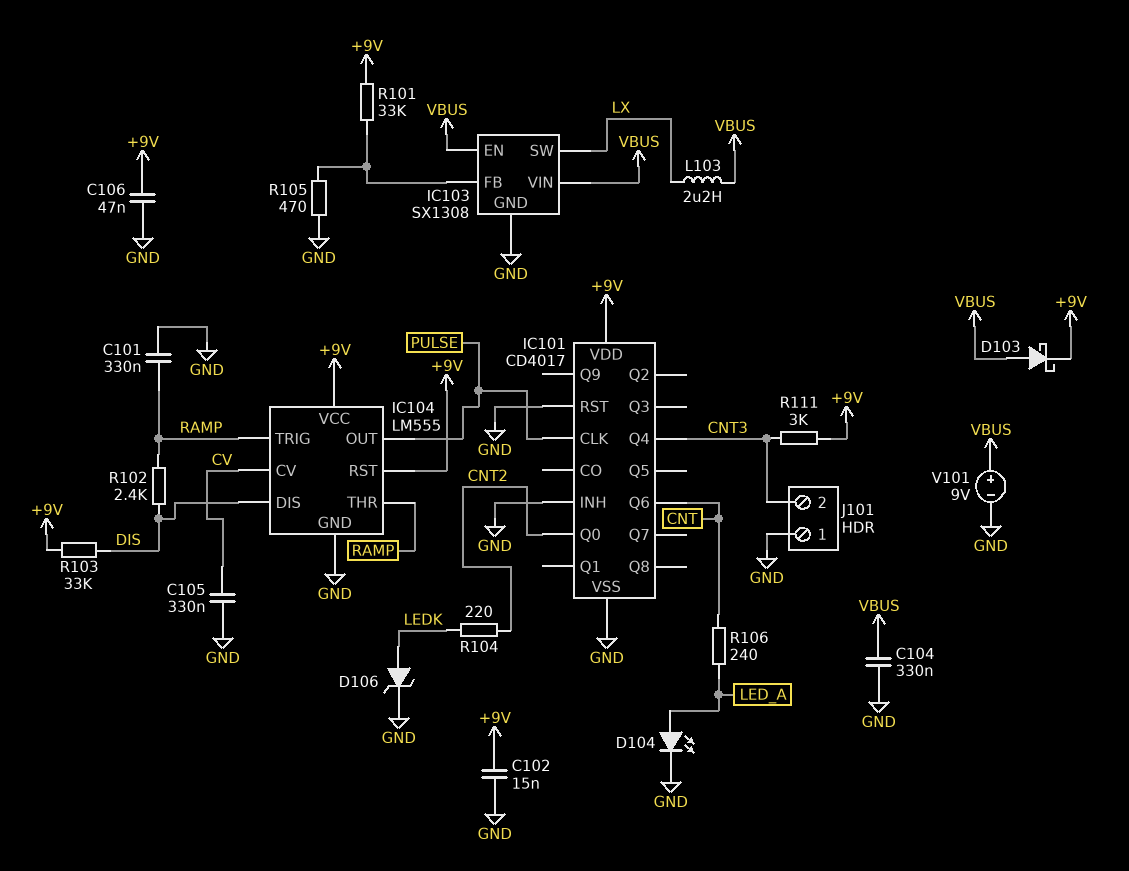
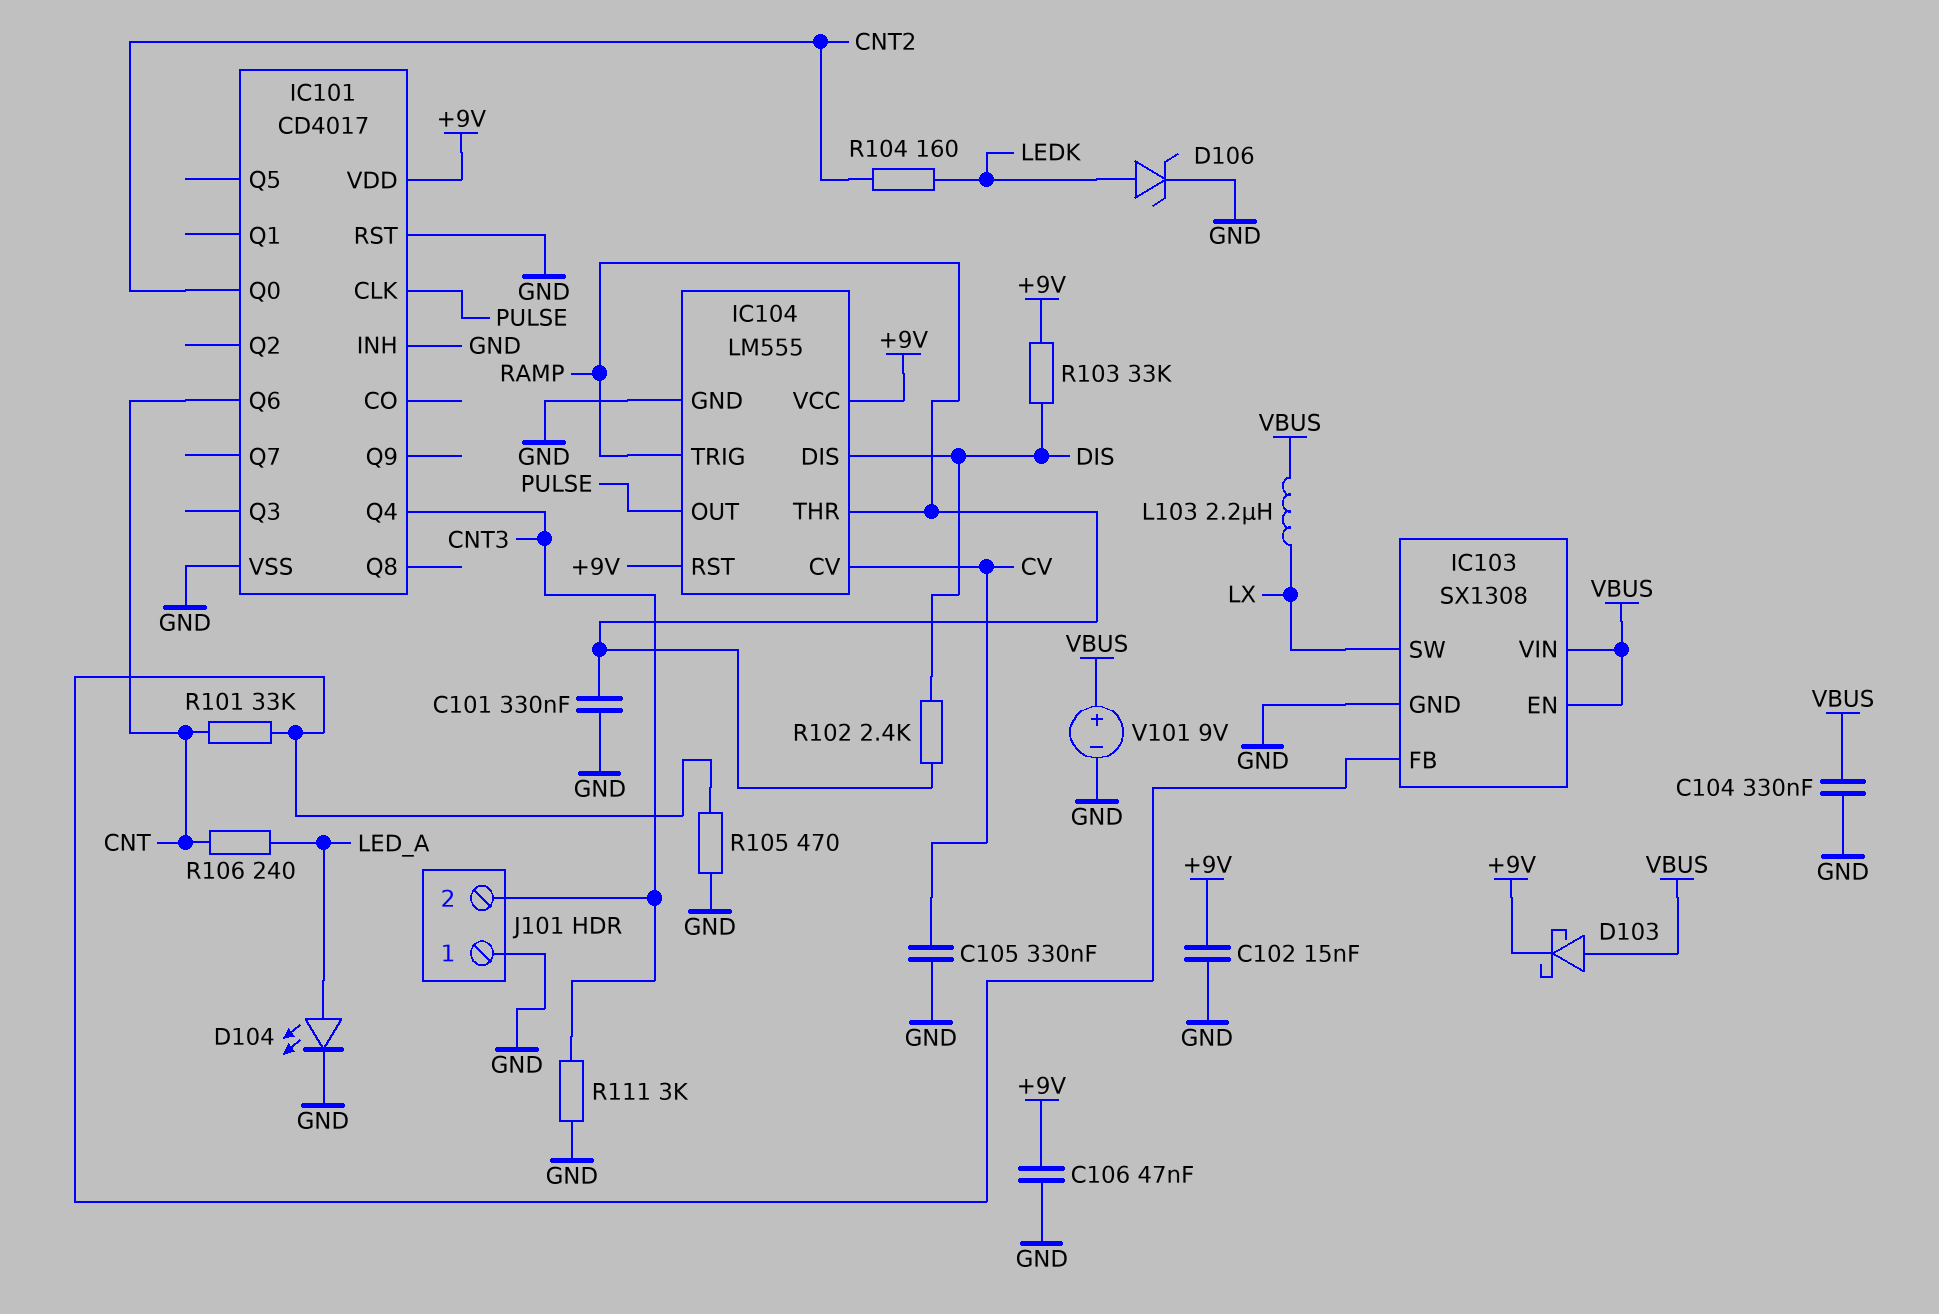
R101: 33k (+9V, IC103/FB) -> 33k (CNT, IC103/FB)
R104: 220 (CNT2, LEDK) -> 160 (CNT2, LEDK)
R111: 3k (+9V, CNT3) -> 3k (CNT3, GND)

